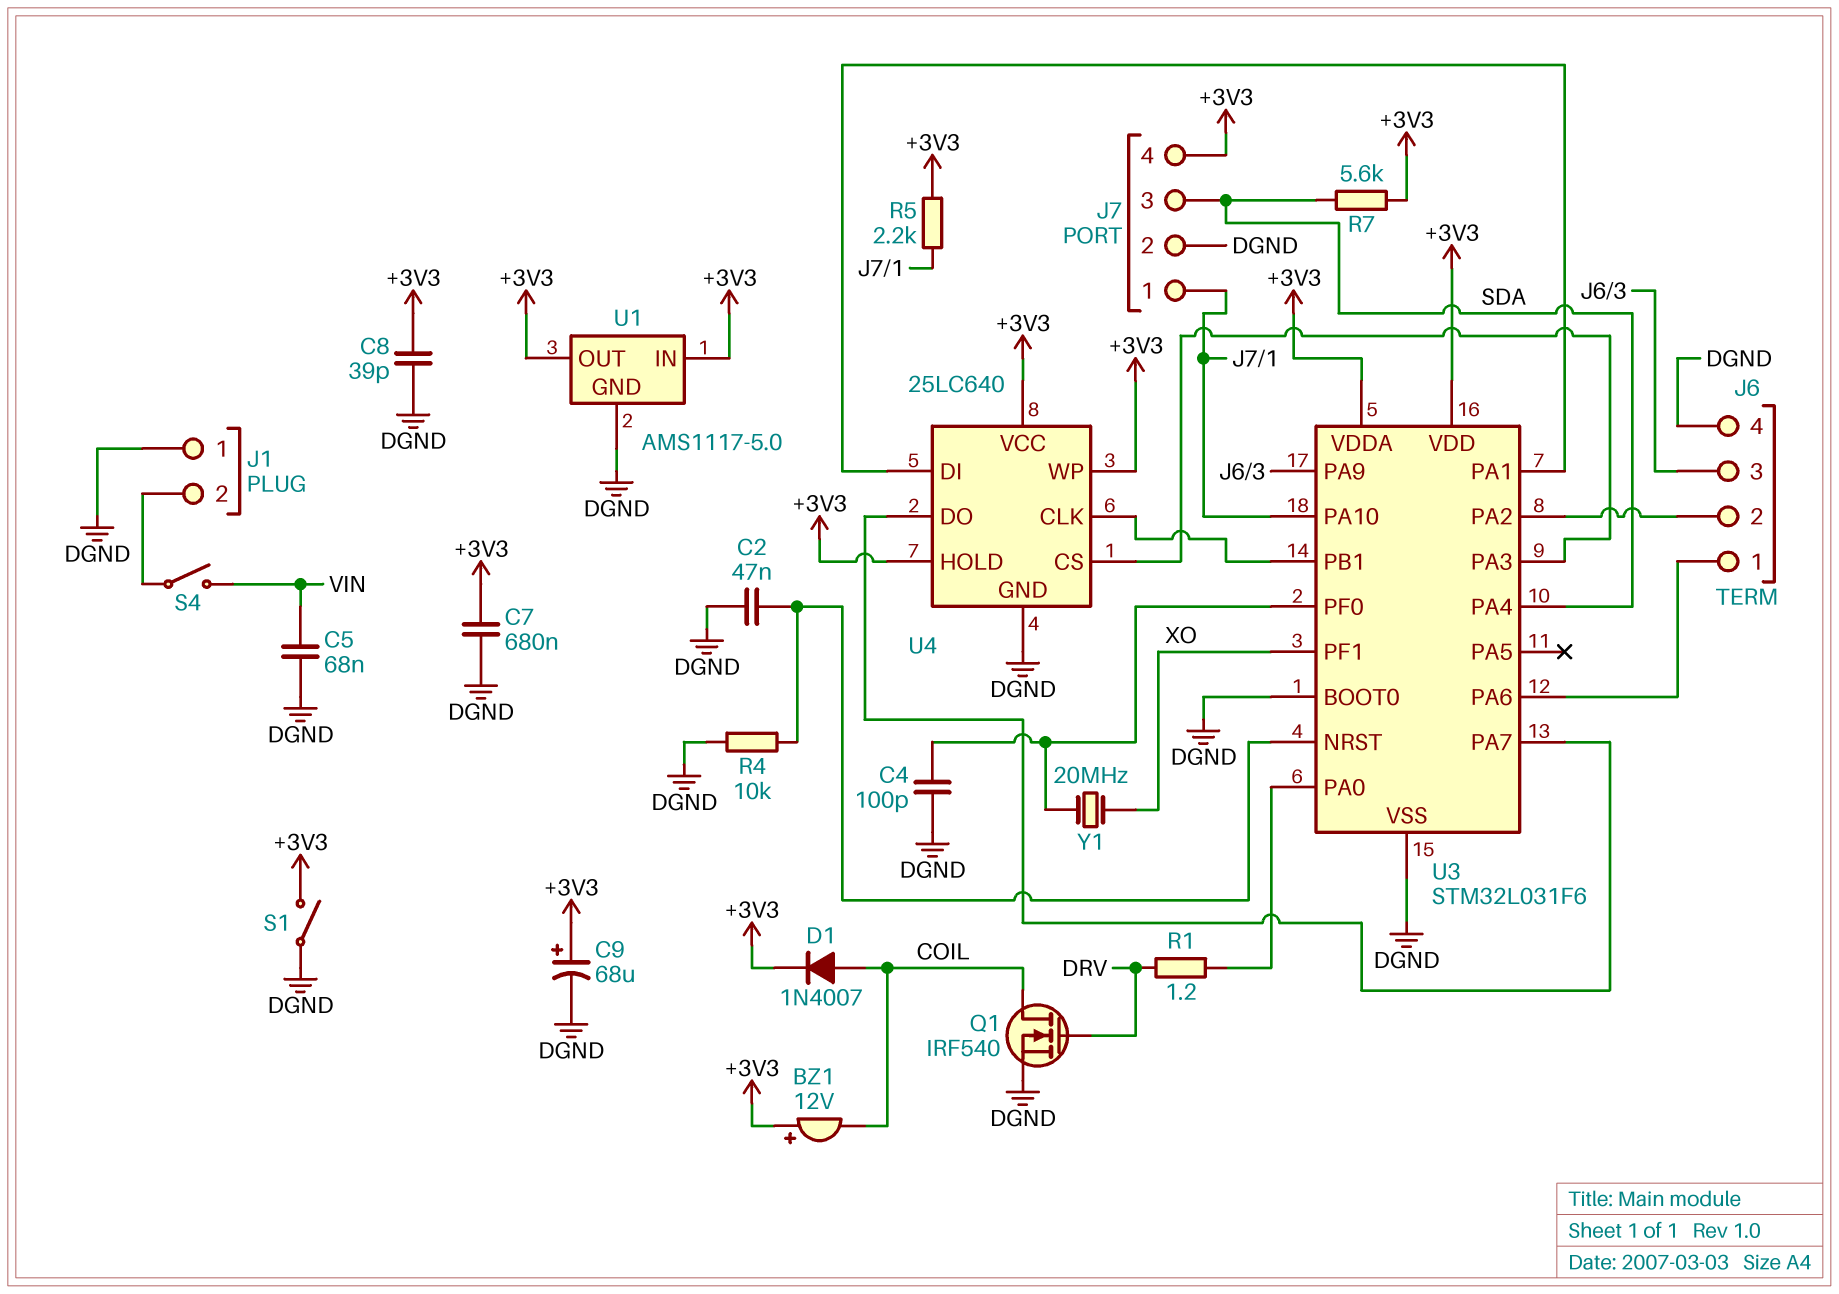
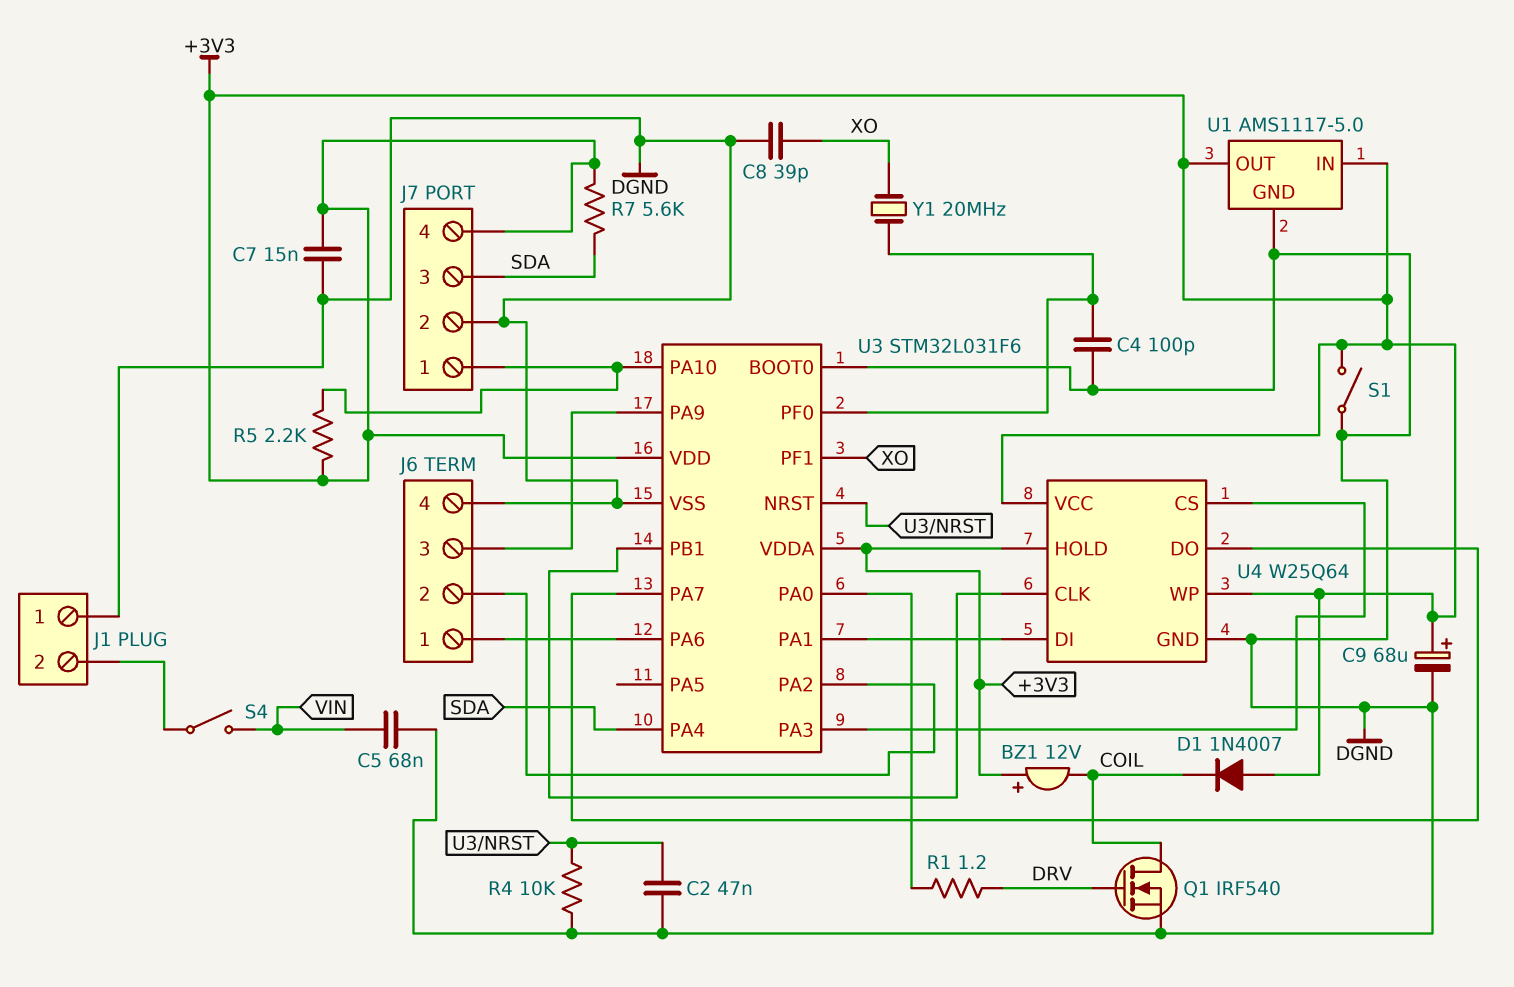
C7: 680nF (+3V3, DGND) -> 15nF (+3V3, DGND)
C8: 39pF (+3V3, DGND) -> 39pF (DGND, XO)
D1: diode 1N4007 (A COIL, K +3V3) -> diode 1N4007 (A +3V3, K COIL)
U4: 25LC640 -> W25Q64

